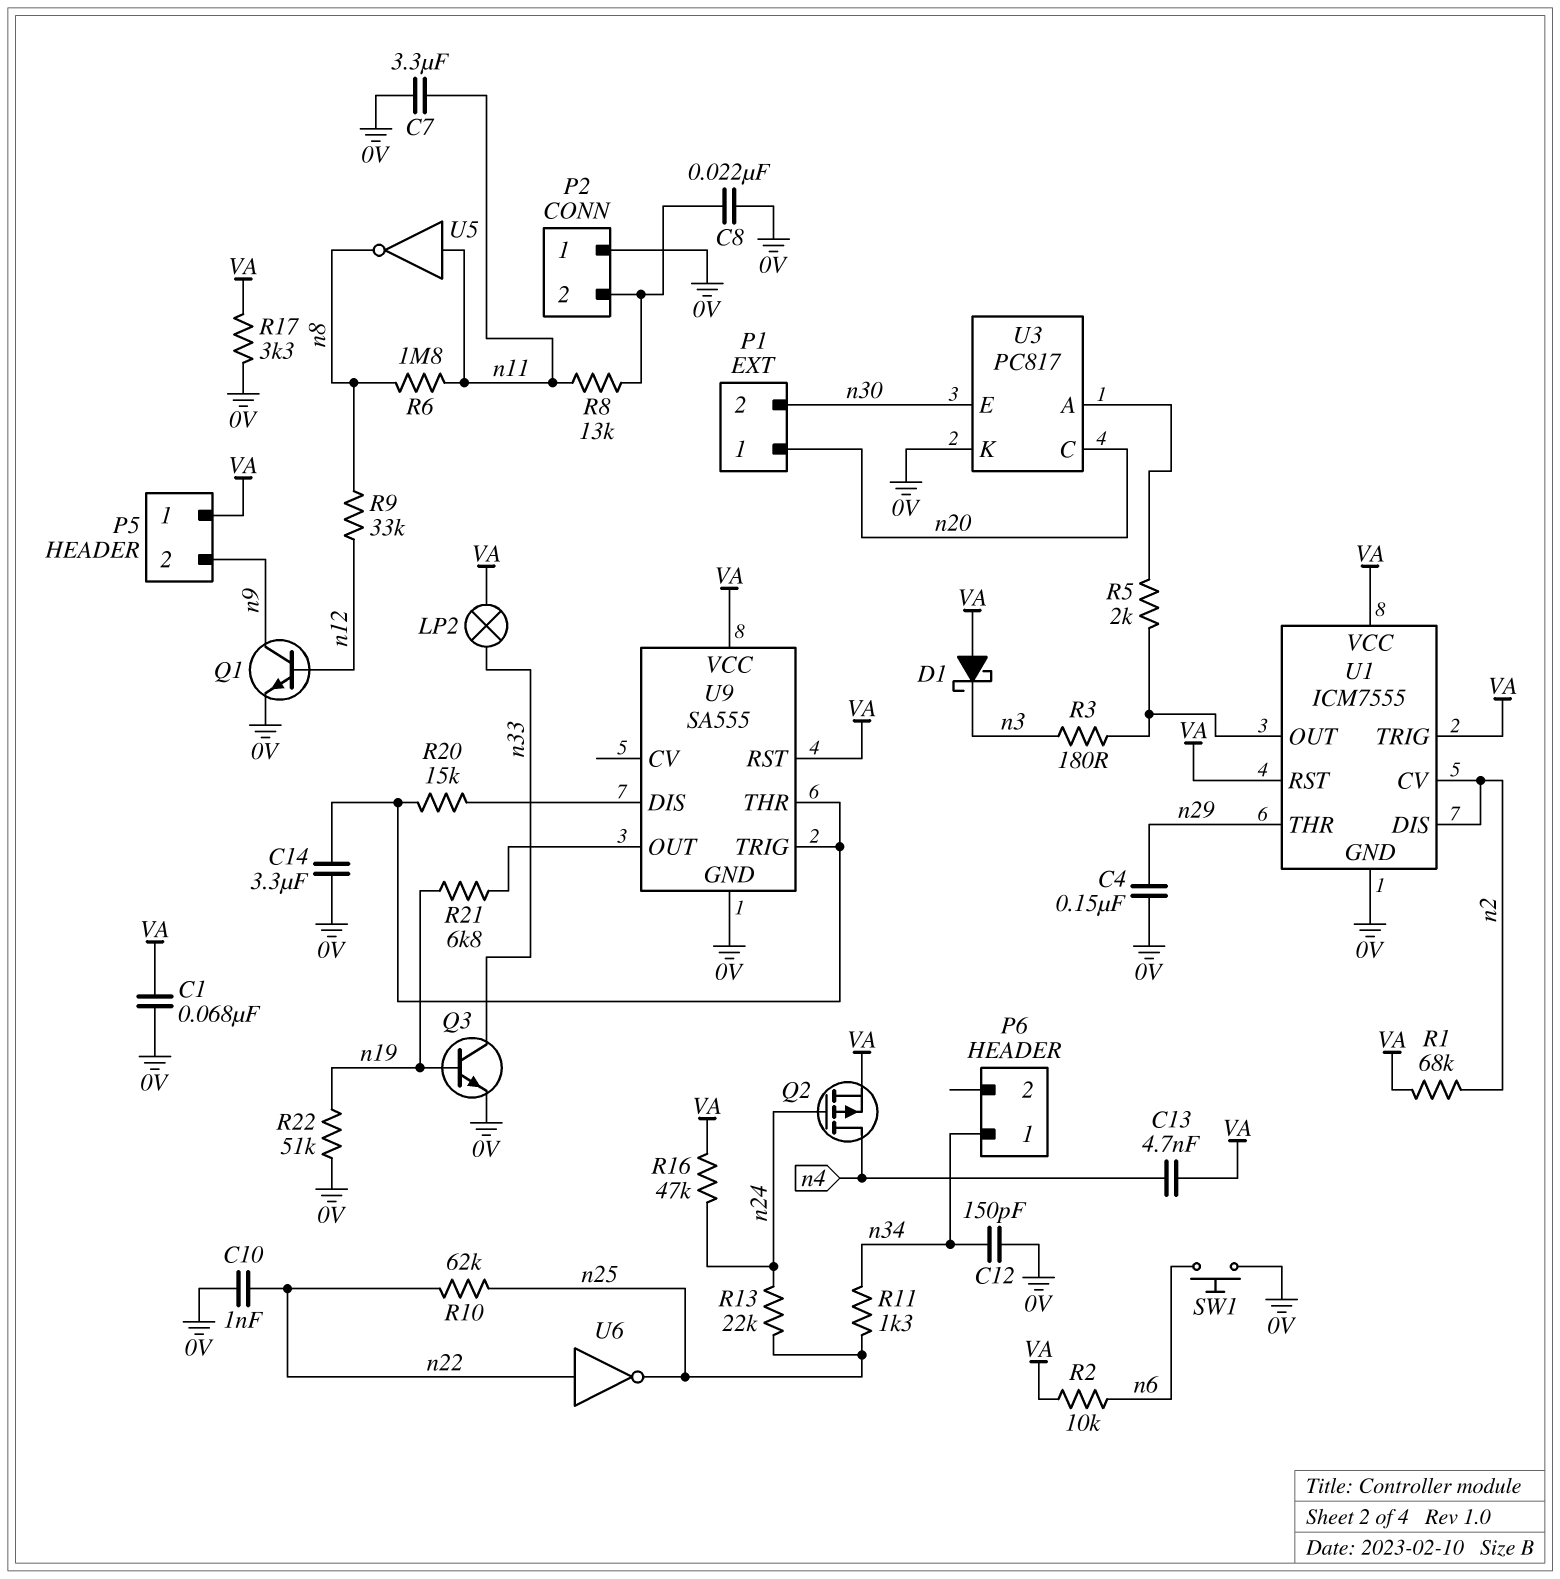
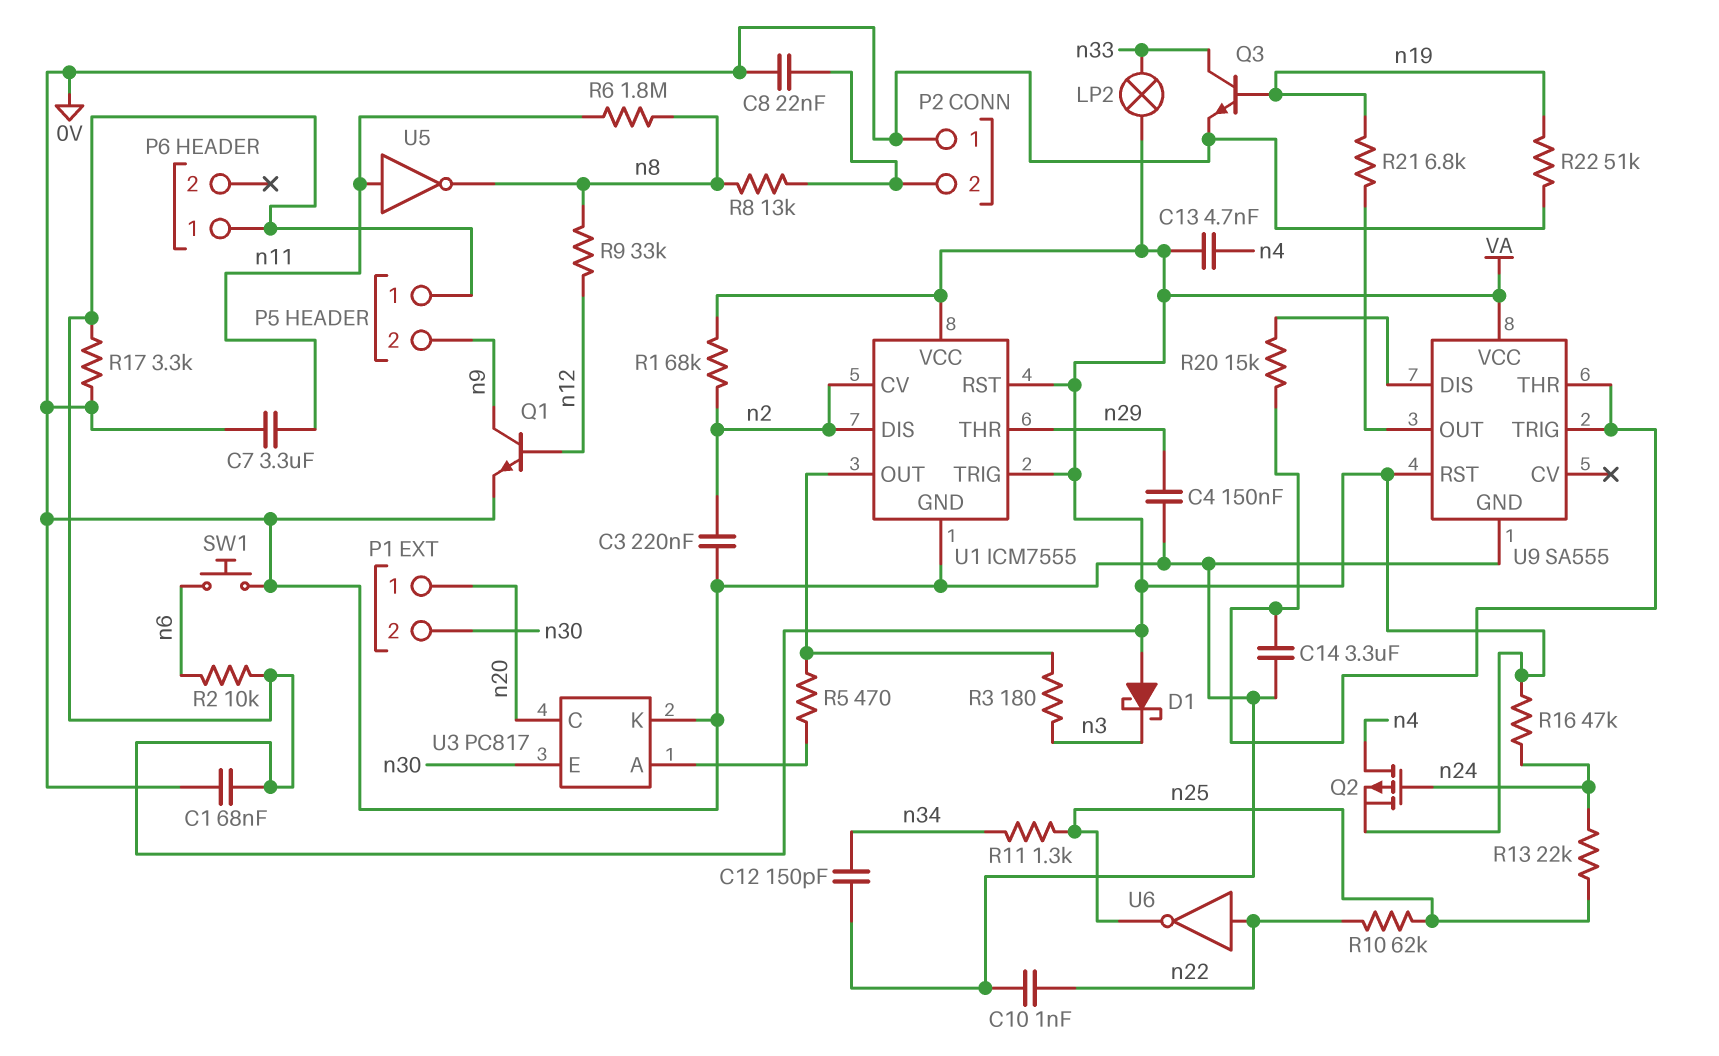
C3: none -> 220nF (0V, n2)
P6 pin 1: n34 -> VA
R5: 2k (U1/OUT, U3/A) -> 470 (U1/OUT, U3/A)
R8: 13k (P2/2, n11) -> 13k (P2/2, n8)

